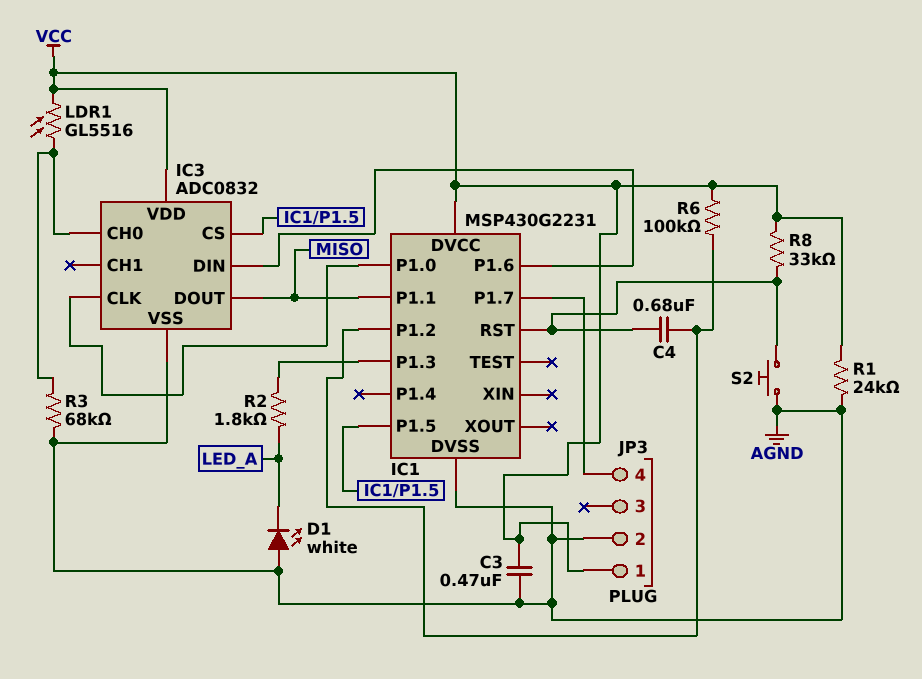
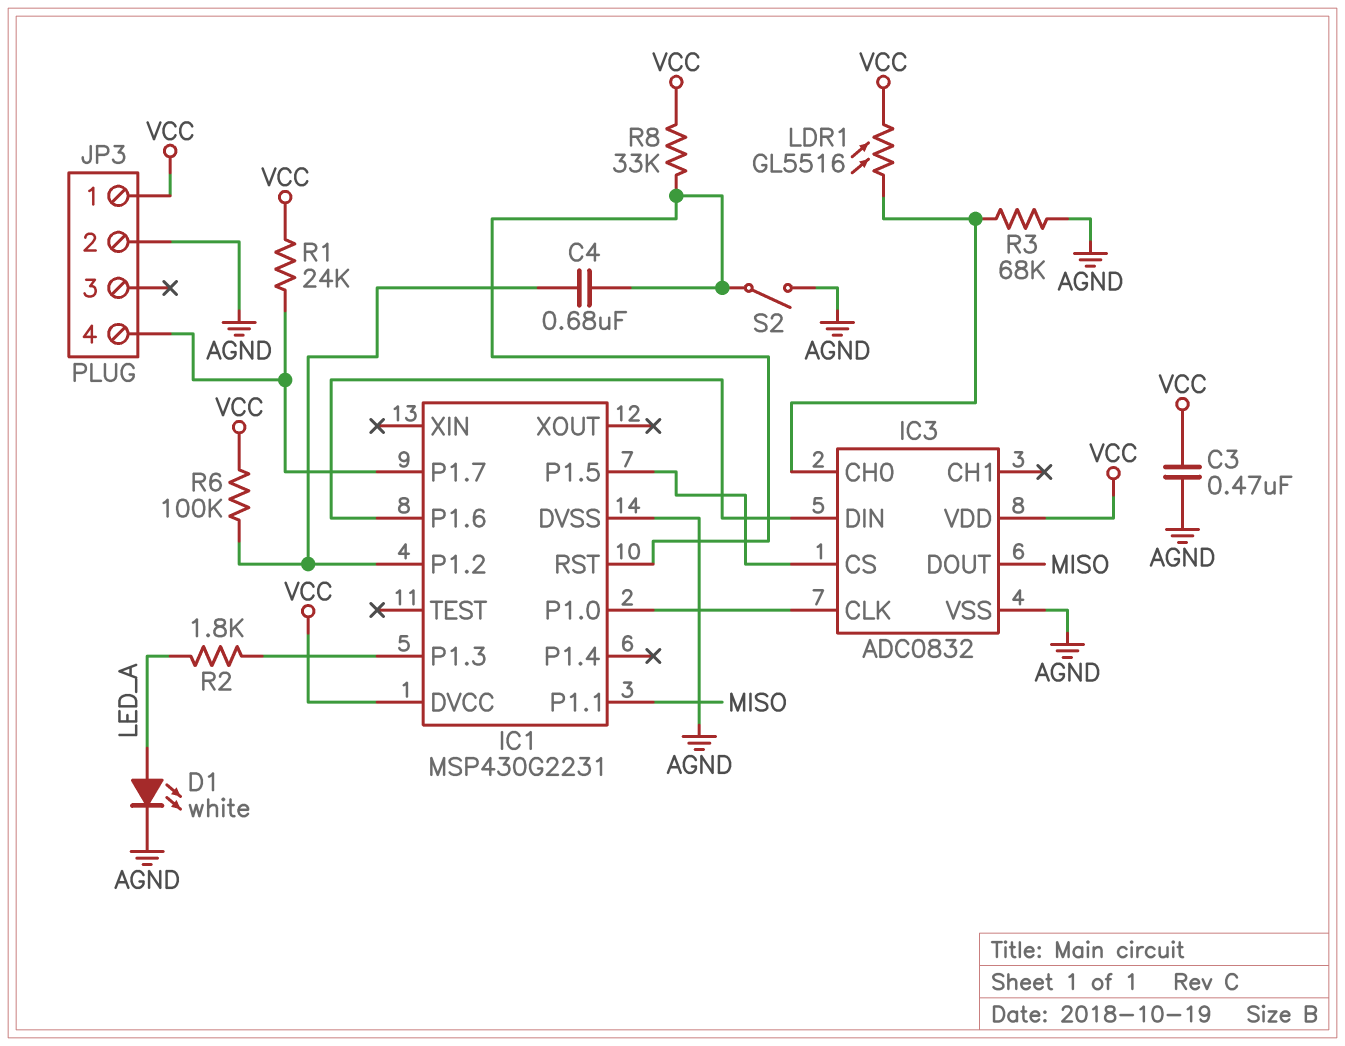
D1: LED white (A AGND, K LED_A) -> LED white (A LED_A, K AGND)
R1: 24k (AGND, VCC) -> 24k (IC1/P1.7, VCC)
S2: button (AGND, IC1/RST) -> switch (AGND, IC1/RST)

